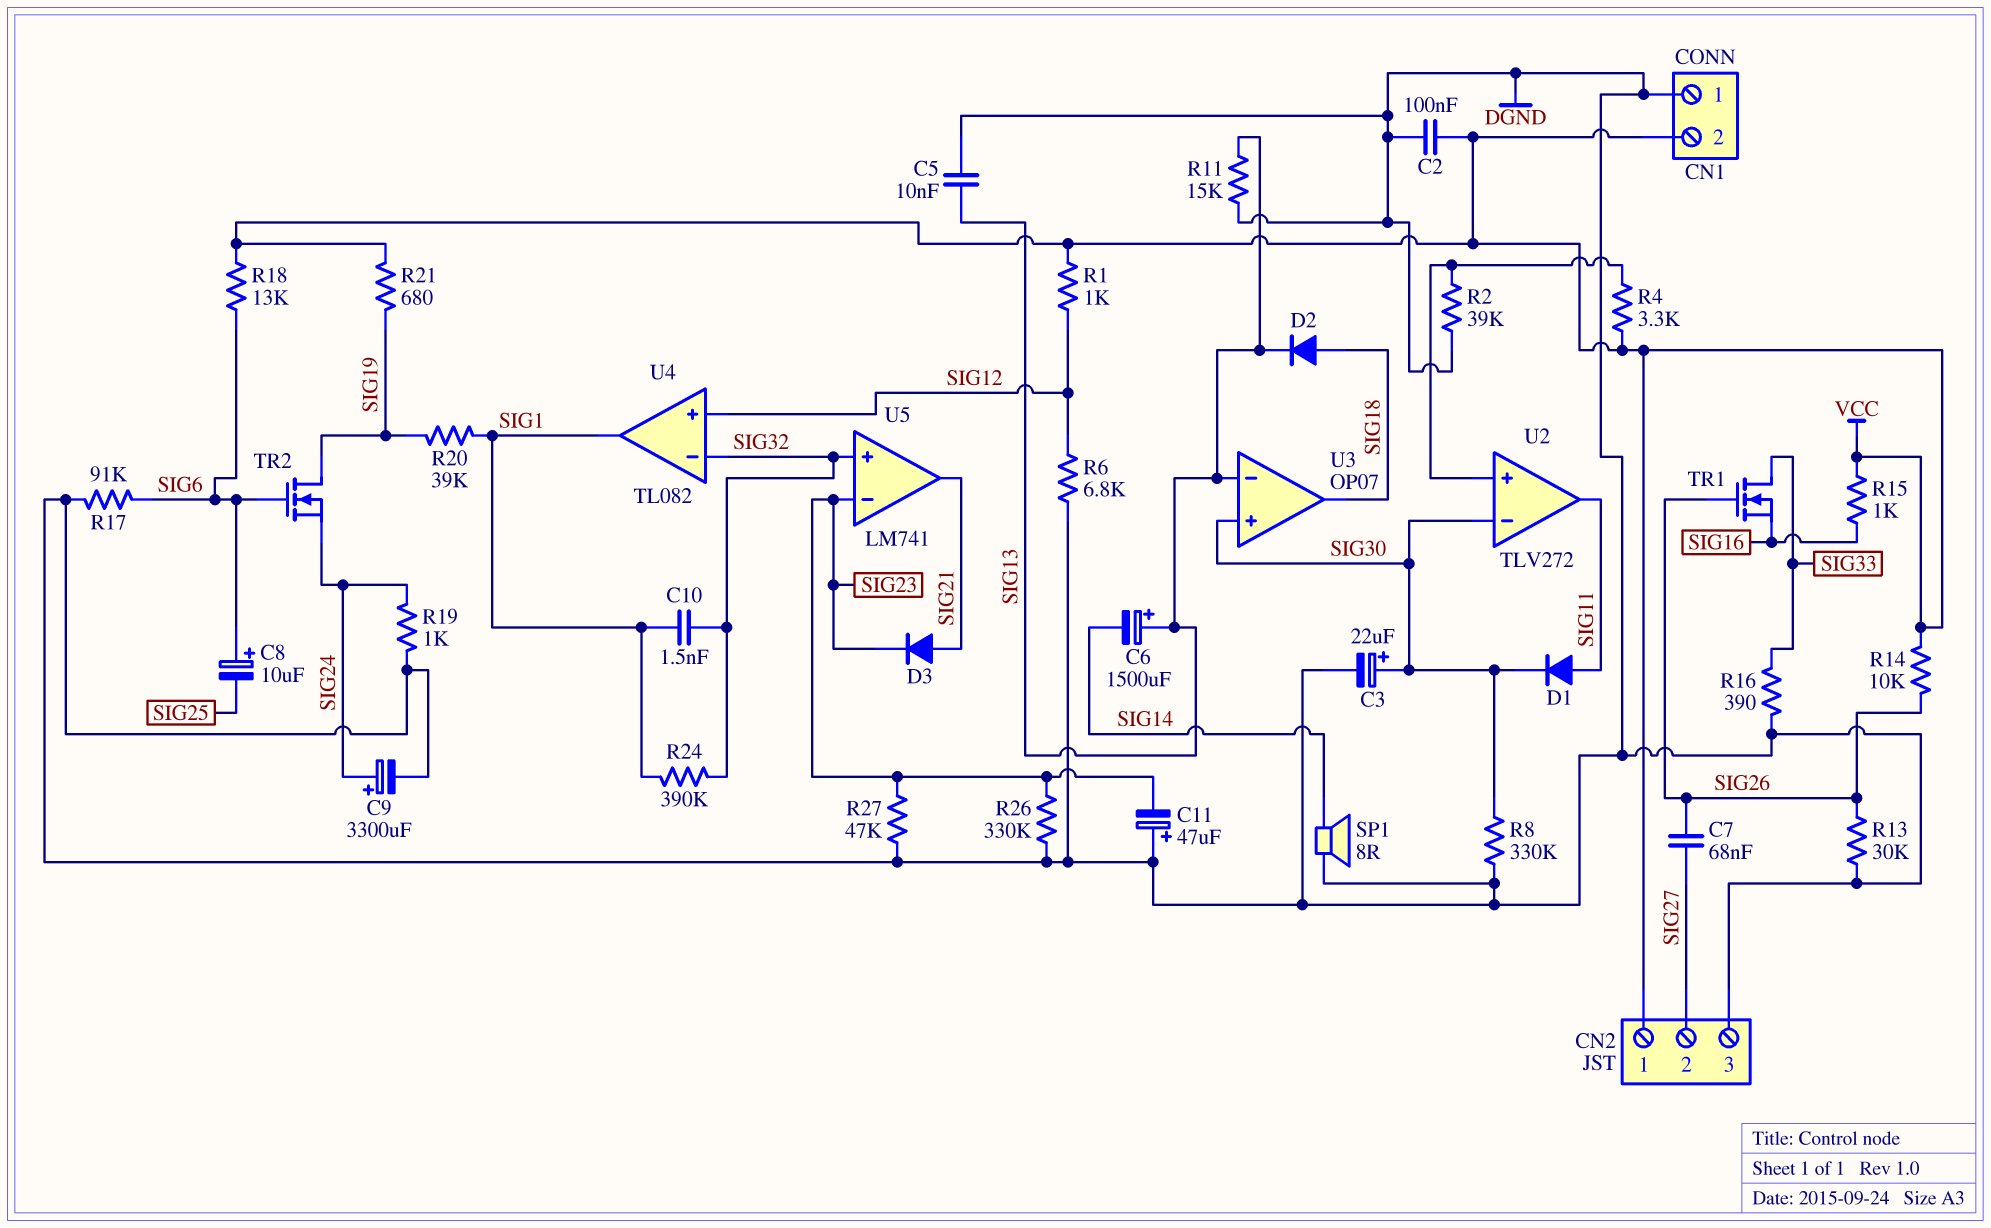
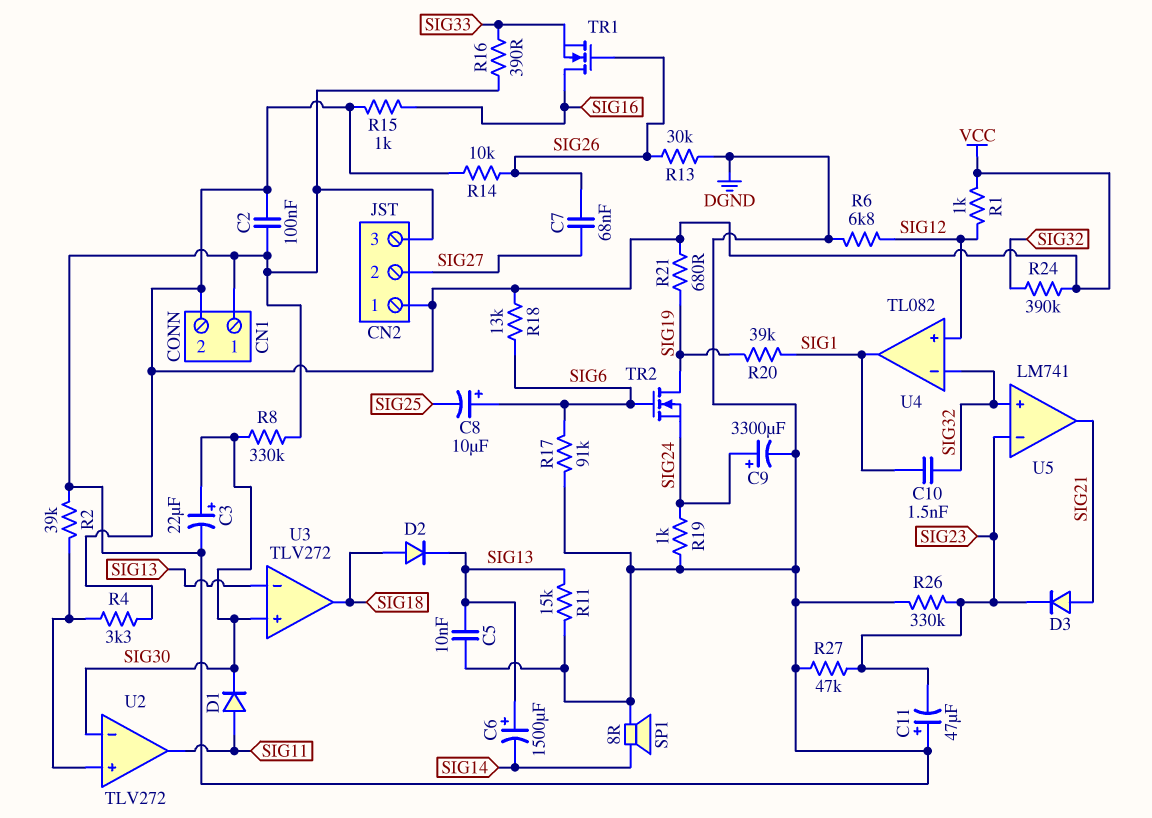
R24: 390k (SIG1, SIG32) -> 390k (SIG32, VCC)
TR1: NMOS (G SIG26, D SIG33, S SIG16) -> NMOS (G SIG26, D SIG16, S SIG33)
U3: OP07 -> TLV272

